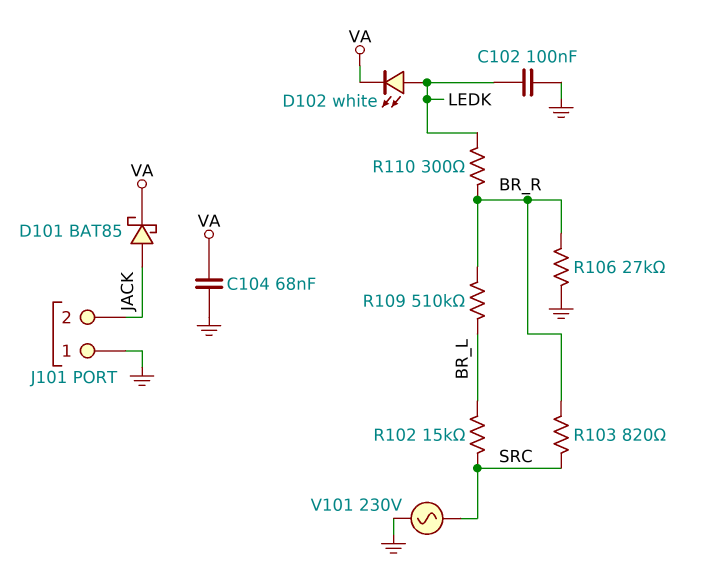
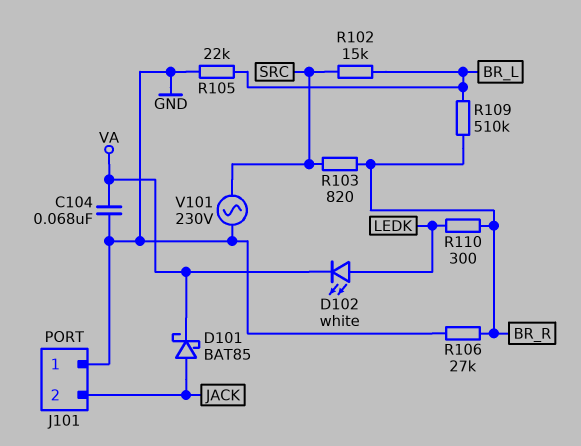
C102: 100nF (GND, LEDK) -> none
R105: none -> 22k (BR_L, GND)

